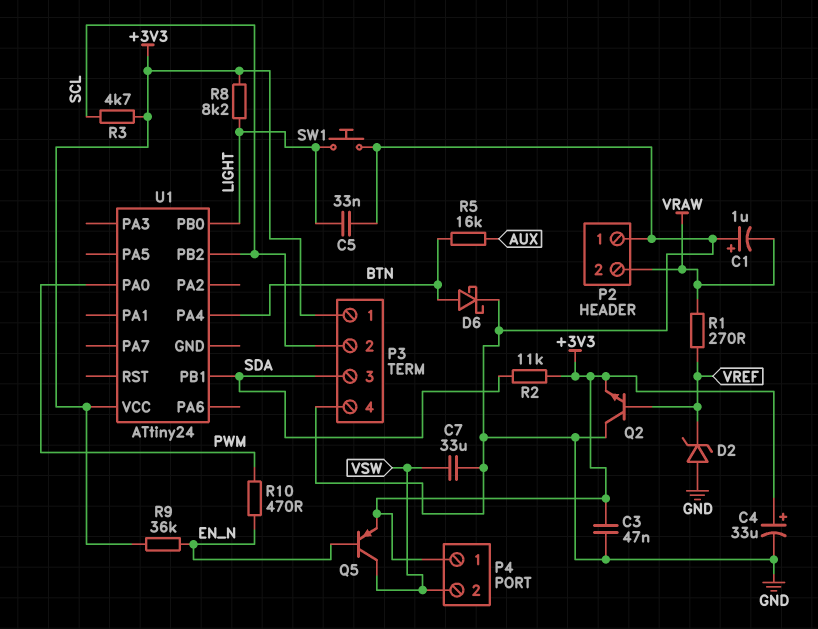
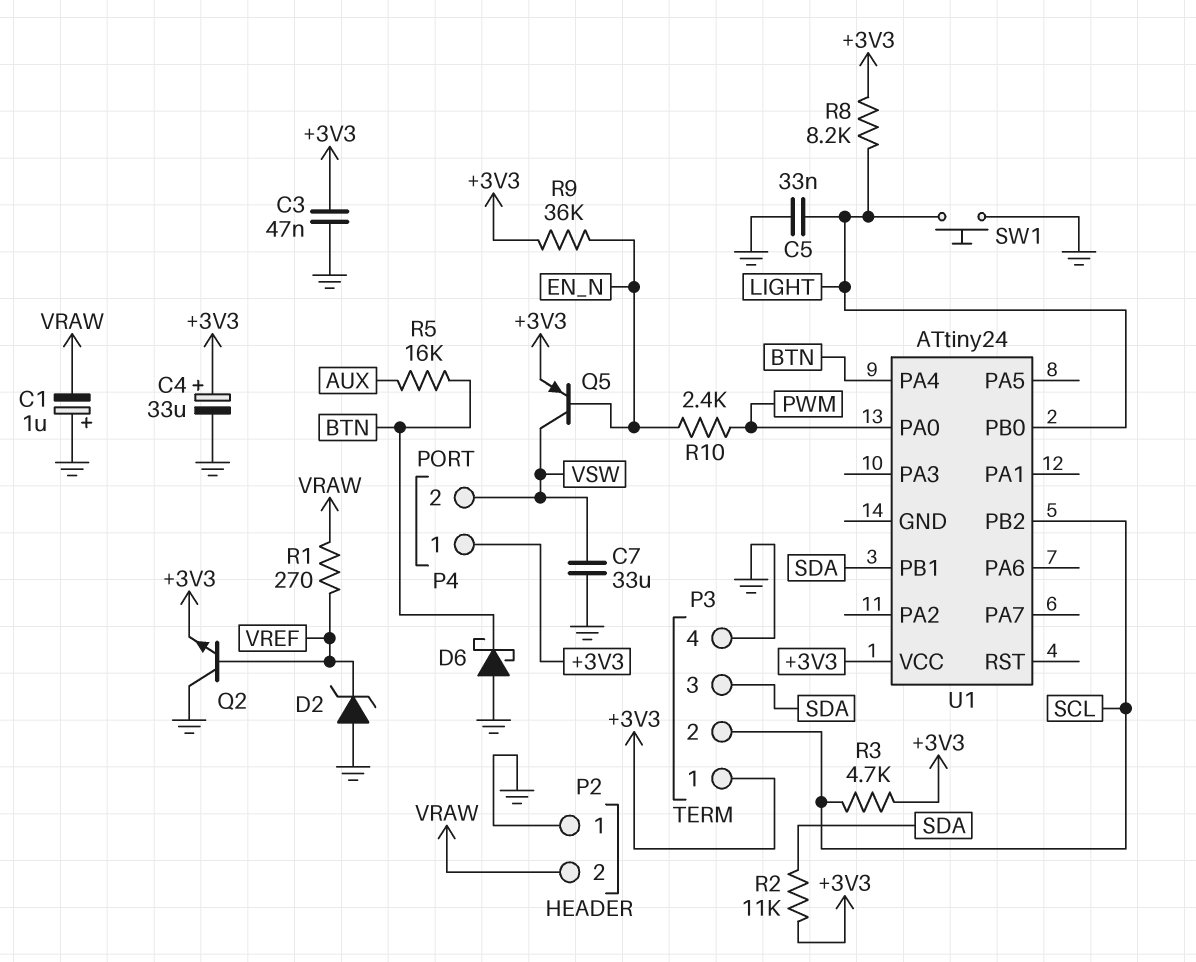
D6: schottky (A BTN, K GND) -> schottky (A GND, K BTN)
R10: 470 (EN_N, PWM) -> 2.4k (EN_N, PWM)

